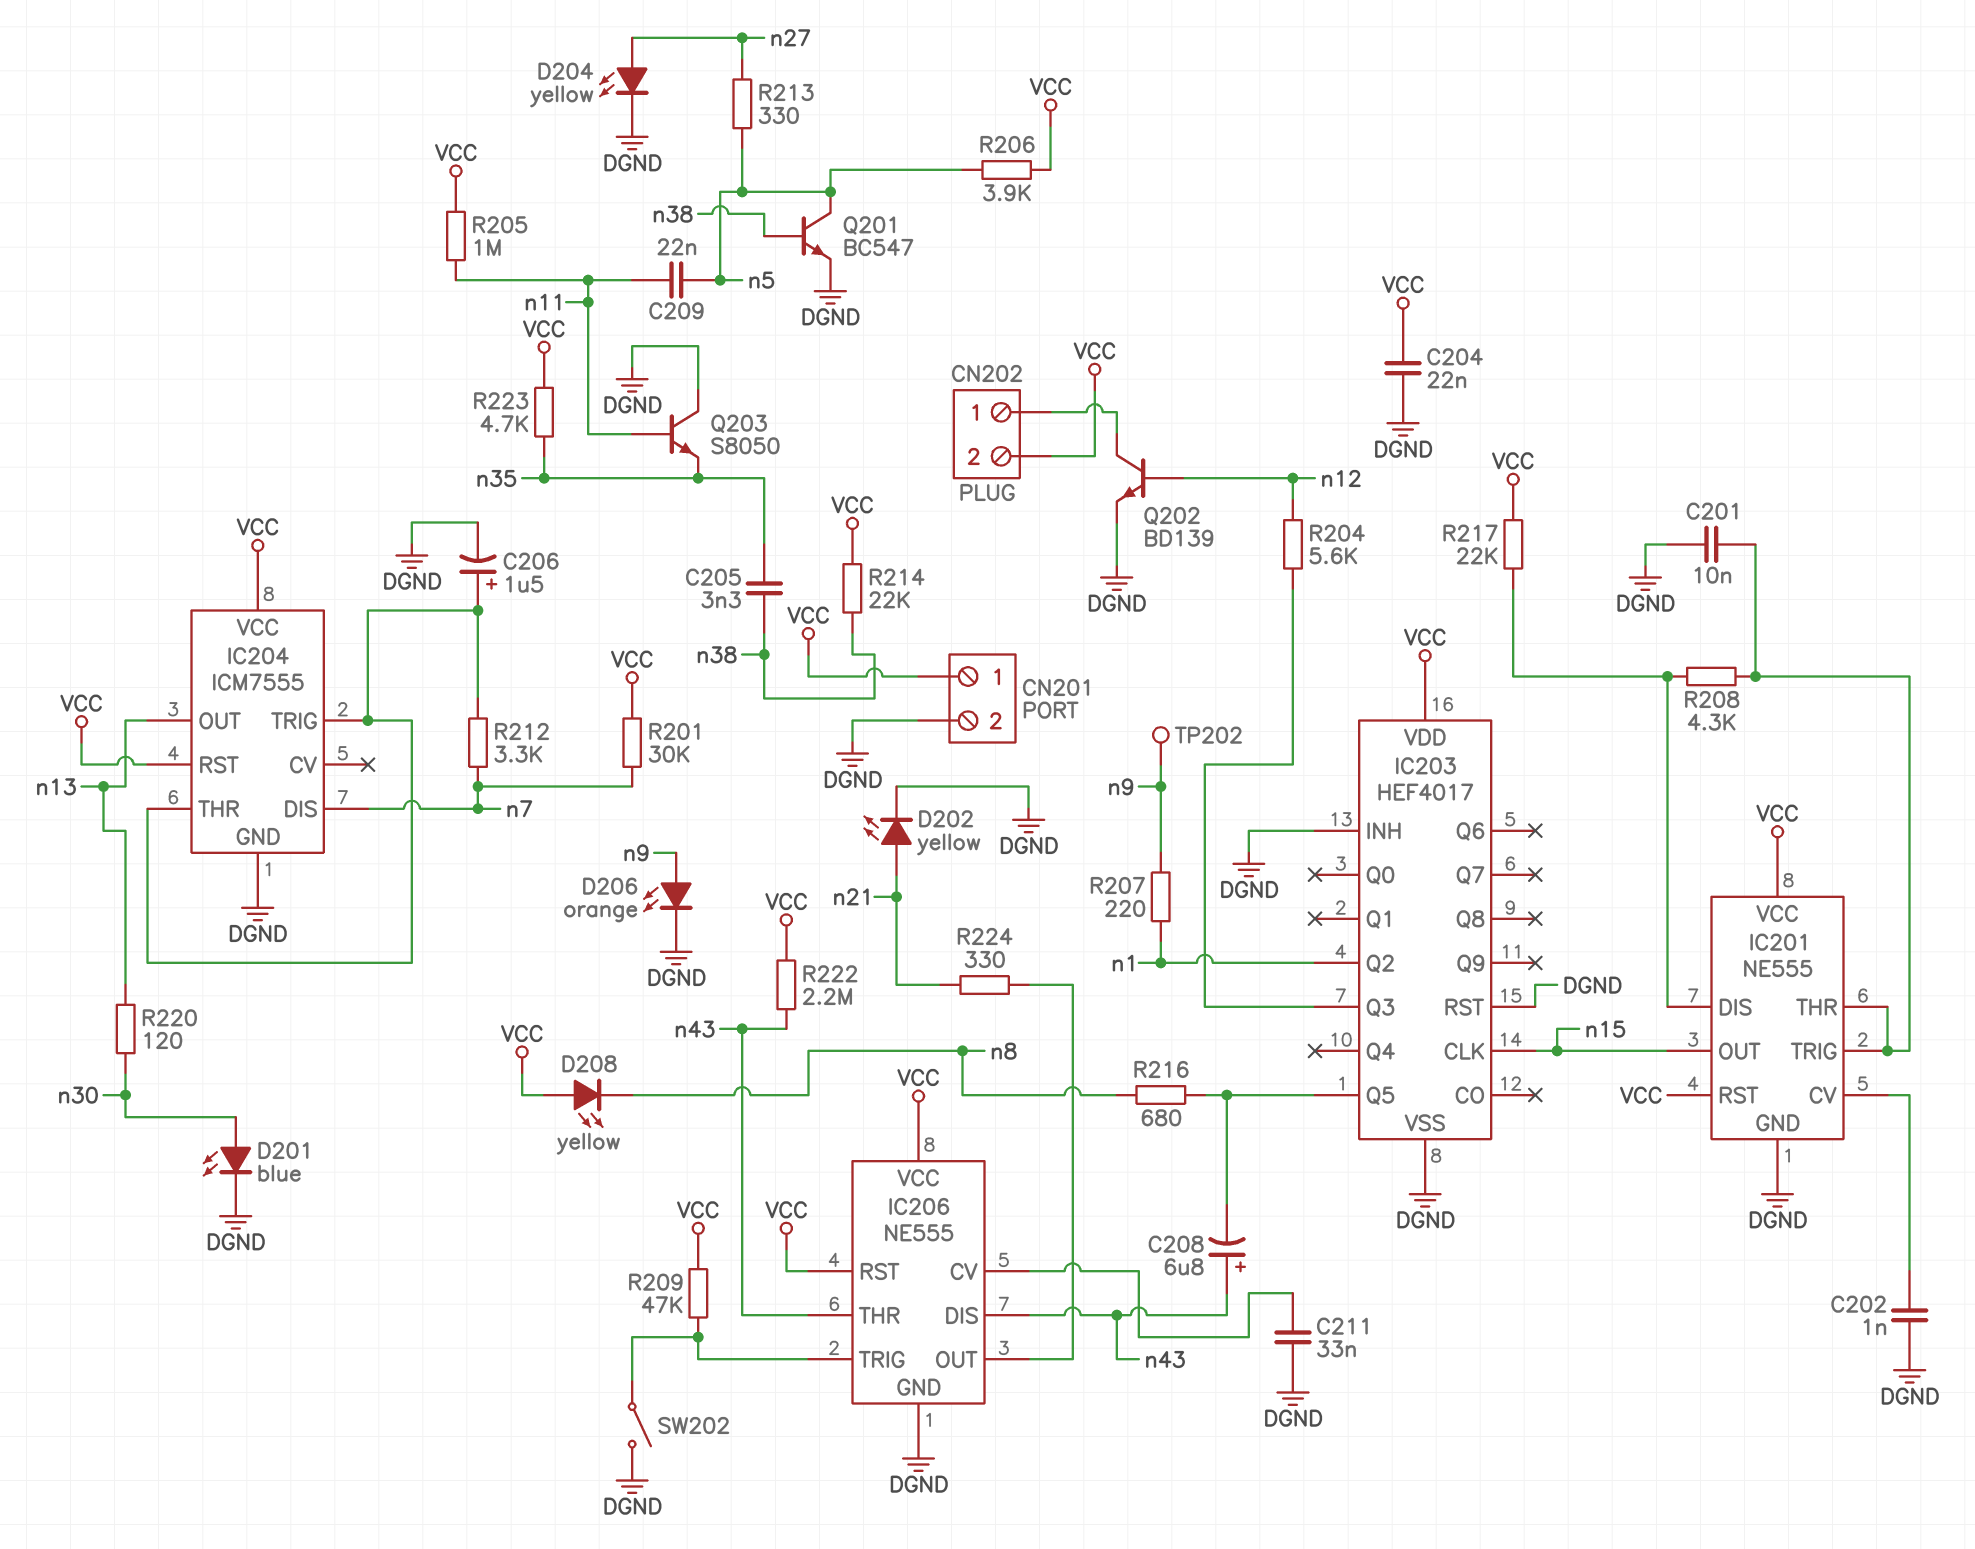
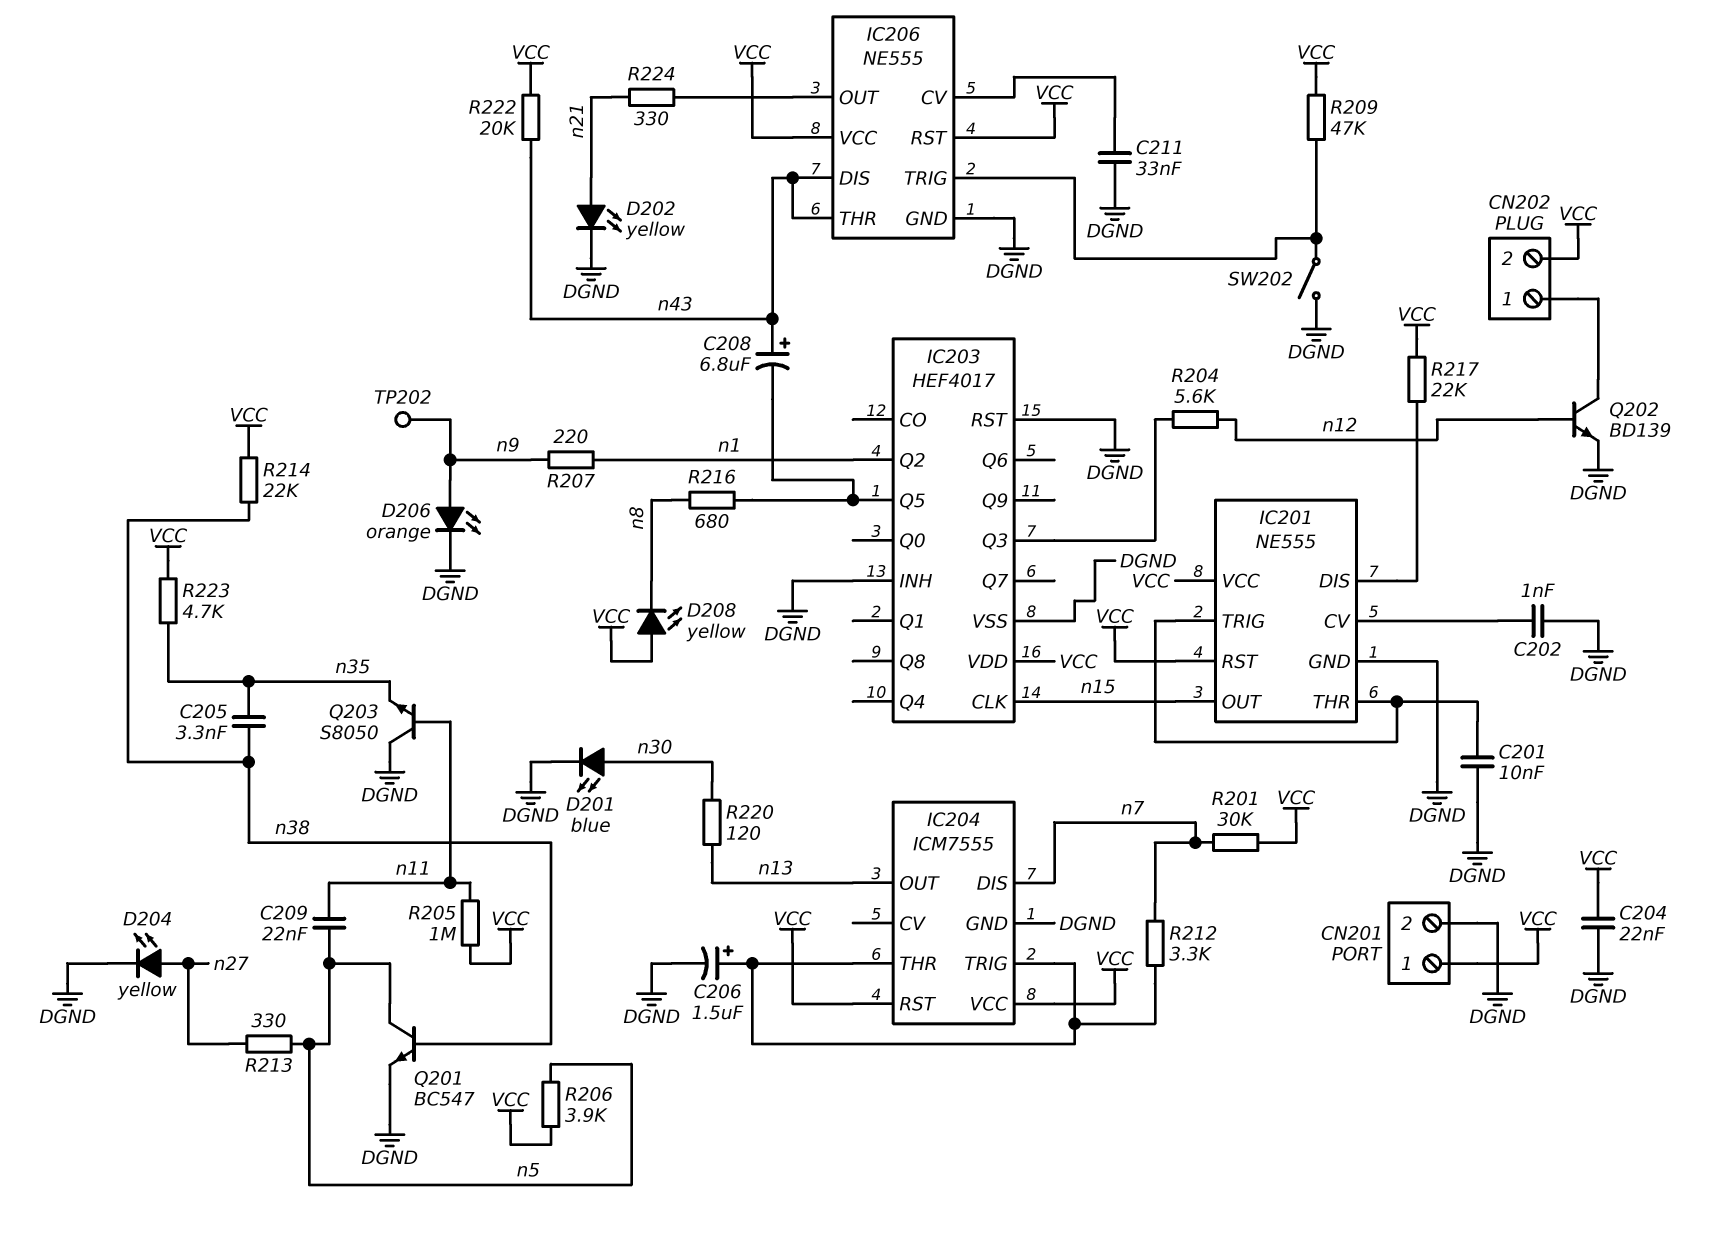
R208: 4.3k (IC201/DIS, IC201/THR) -> none
R222: 2.2M (VCC, n43) -> 20k (VCC, n43)

